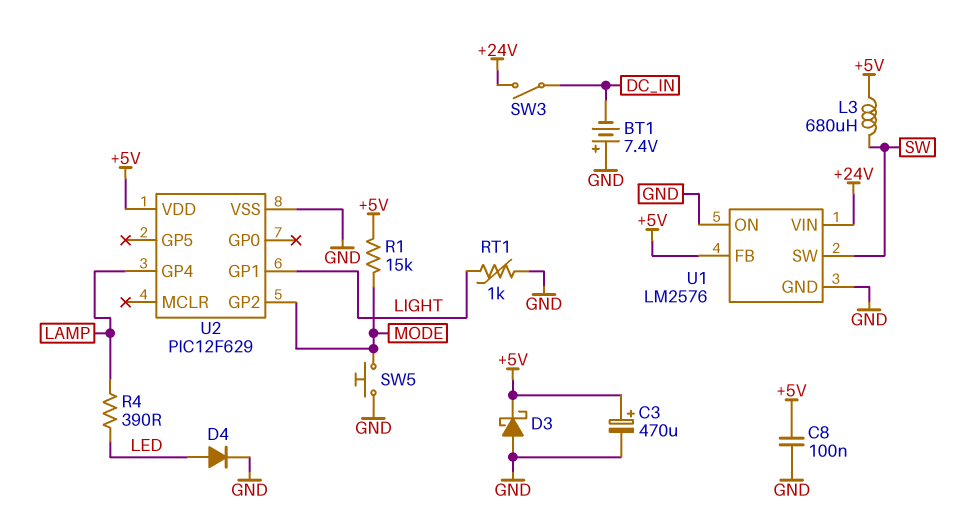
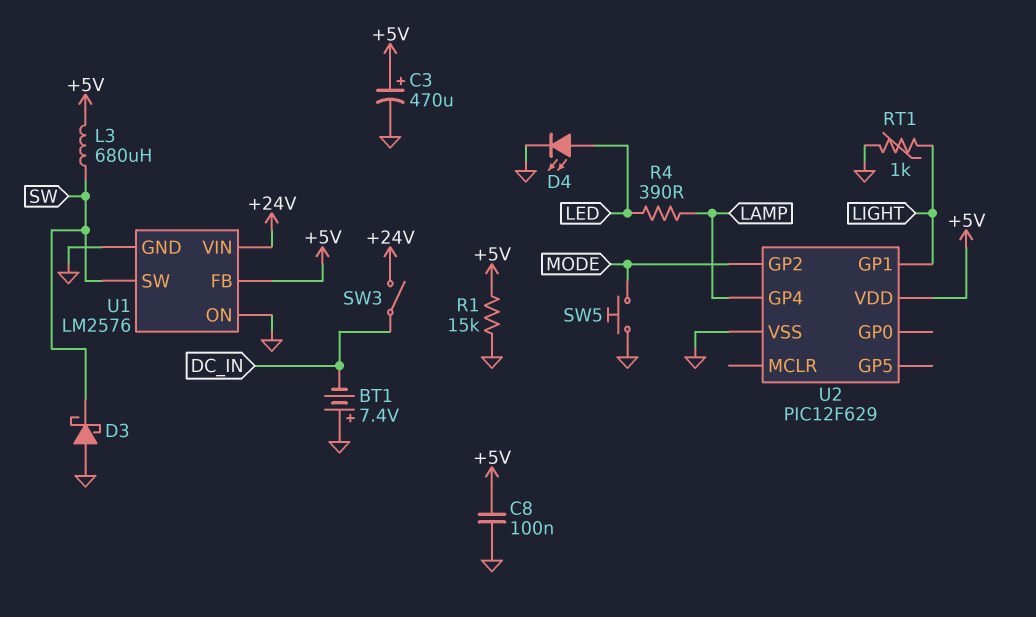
D3: schottky (A GND, K +5V) -> schottky (A GND, K SW)
D4: diode (A LED, K GND) -> LED (A LED, K GND)
R1: 15k (+5V, MODE) -> 15k (+5V, GND)

